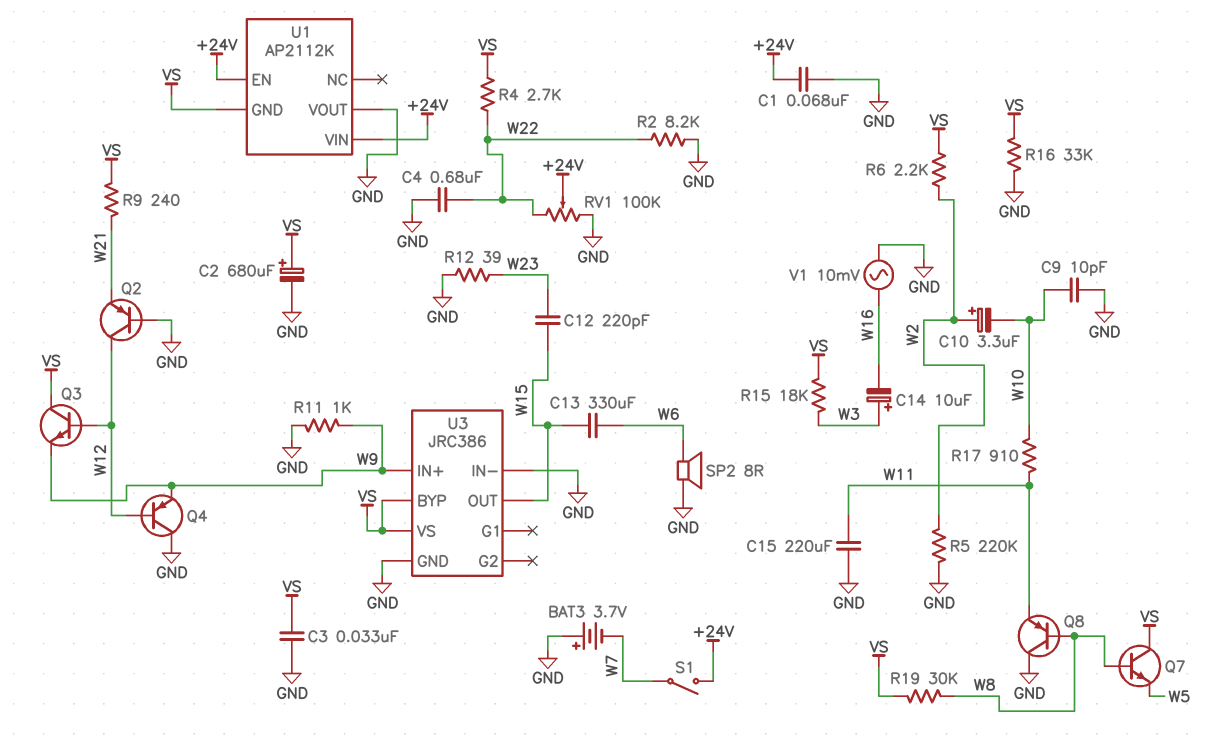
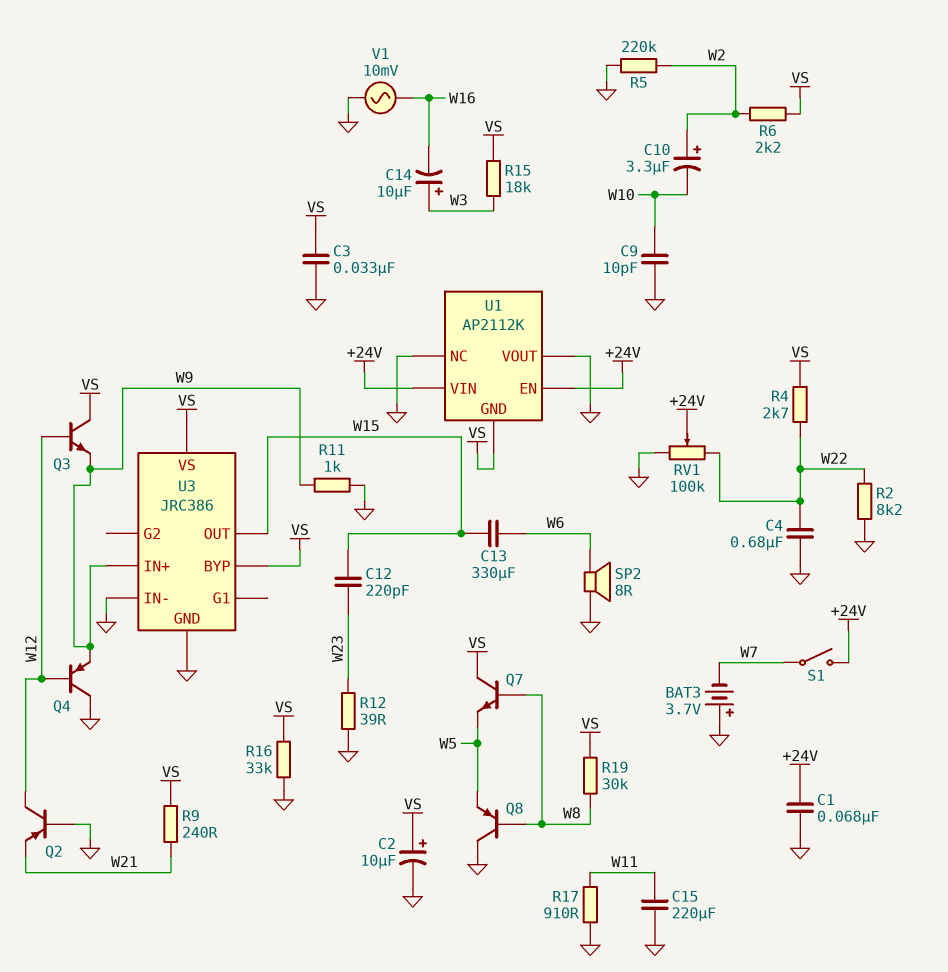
C2: 680uF (plus VS, minus GND) -> 10uF (plus VS, minus GND)
Q8: PNP (B W8, C GND, E W11) -> PNP (B W8, C GND, E W5)
R17: 910 (W10, W11) -> 910 (GND, W11)
U1 pin NC: none -> GND

